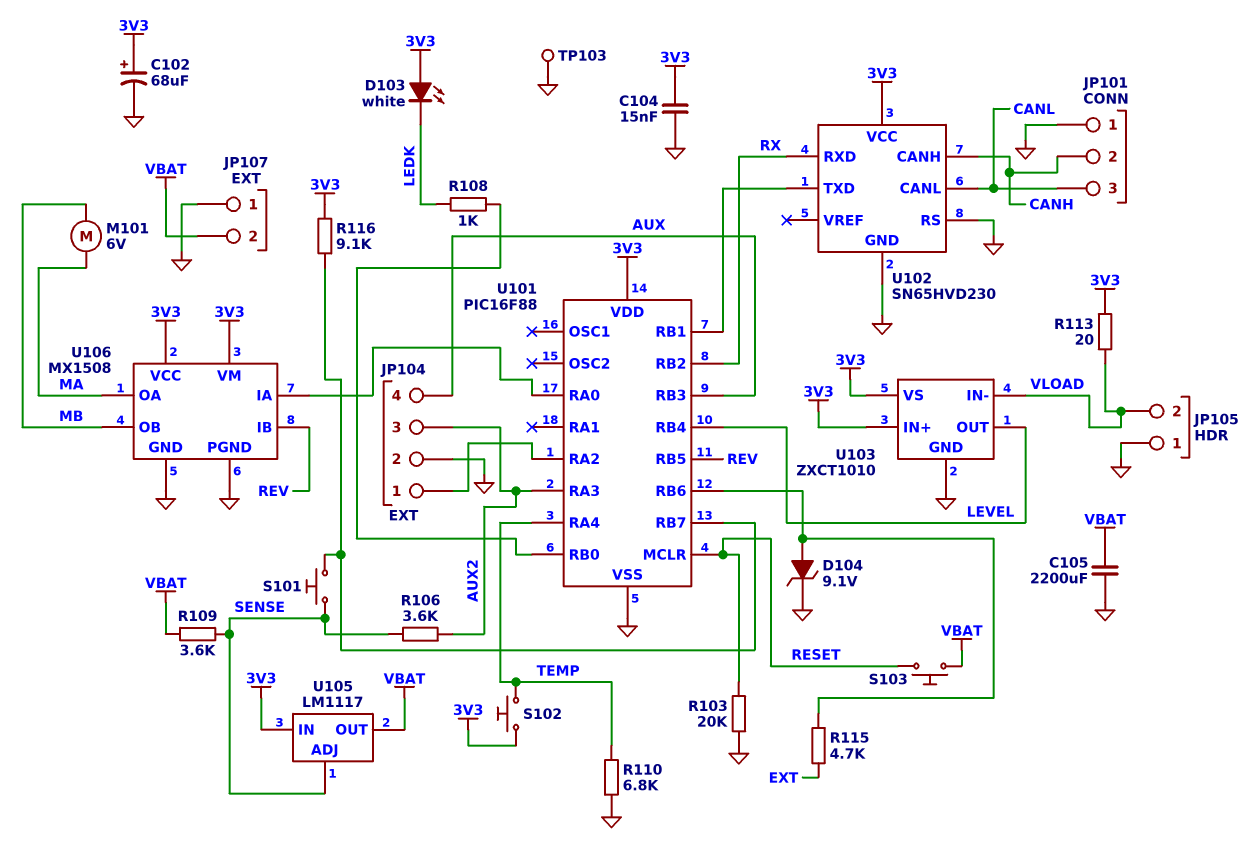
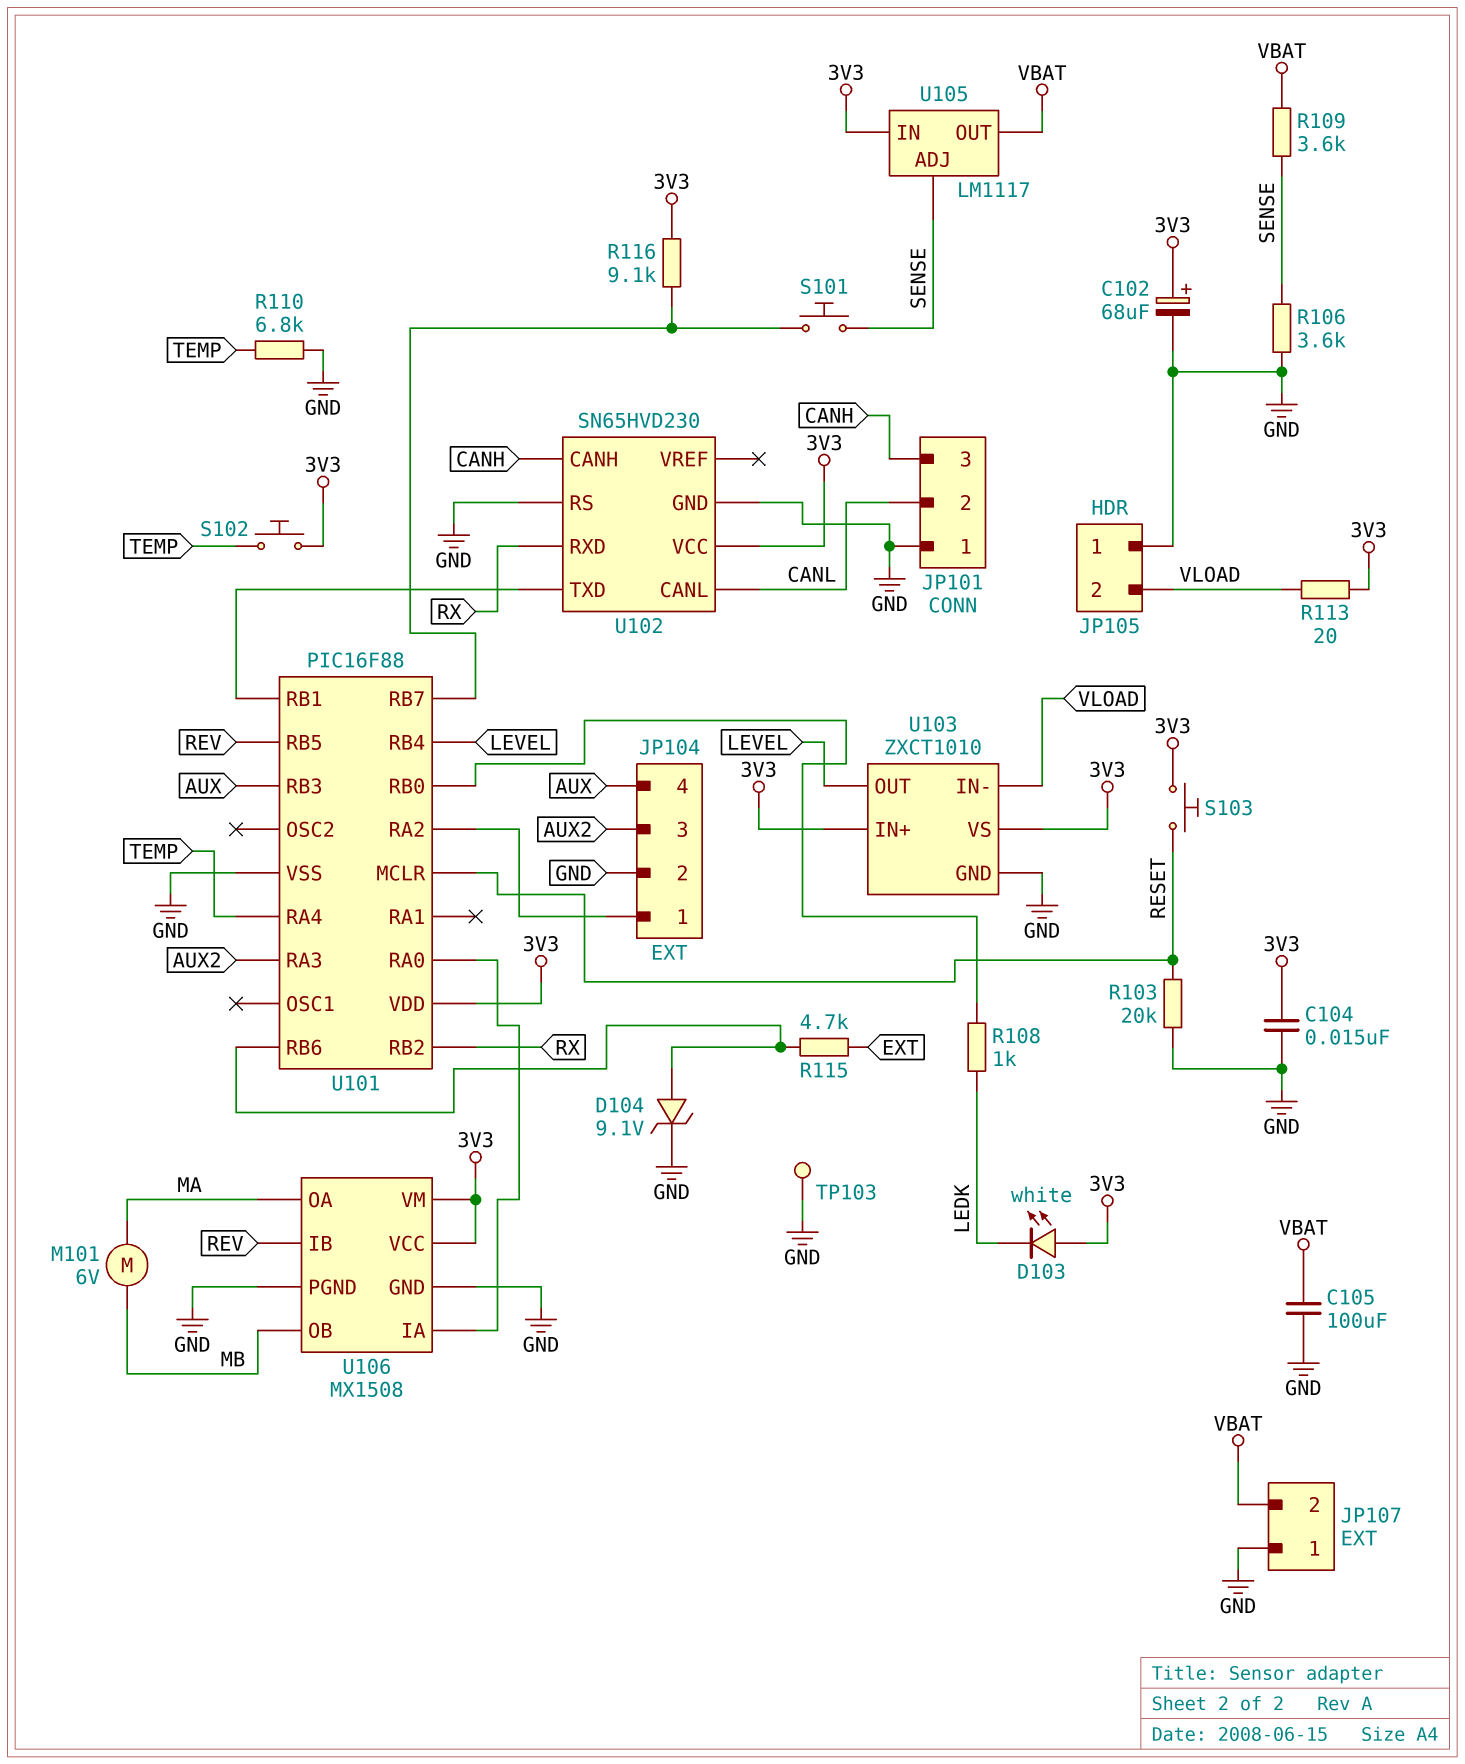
C105: 2200uF (GND, VBAT) -> 100uF (GND, VBAT)
JP101 pin 2: CANH -> CANL
JP101 pin 3: CANL -> CANH
R106: 3.6k (AUX2, SENSE) -> 3.6k (GND, SENSE)
S103: button (RESET, VBAT) -> button (3V3, RESET)

